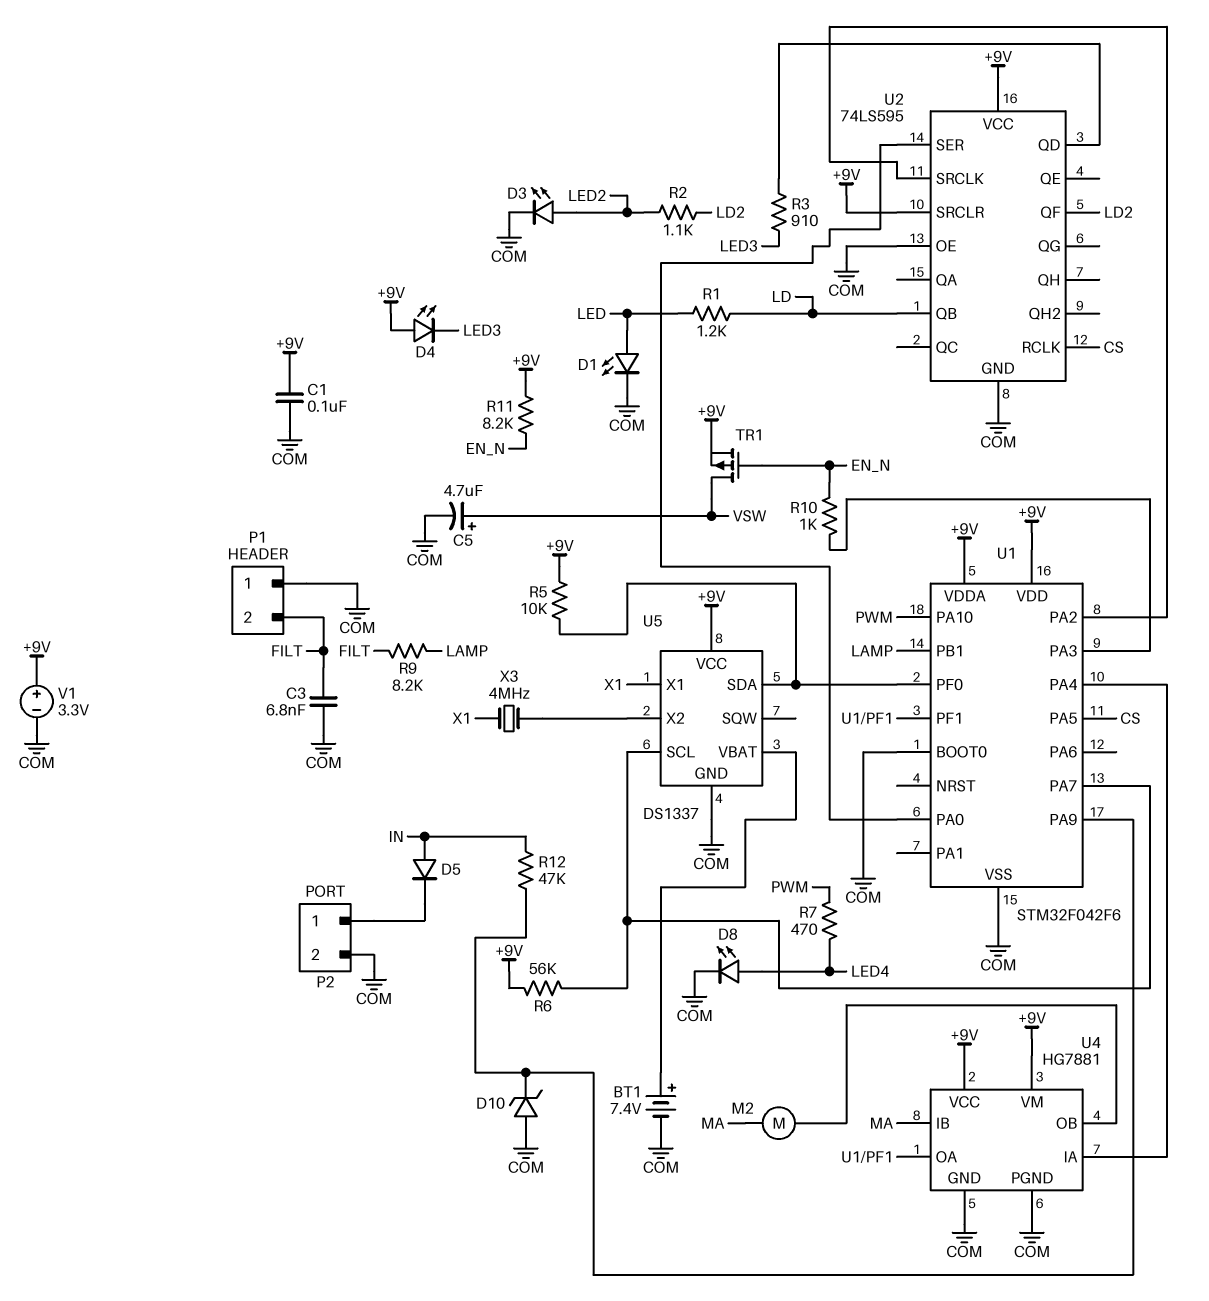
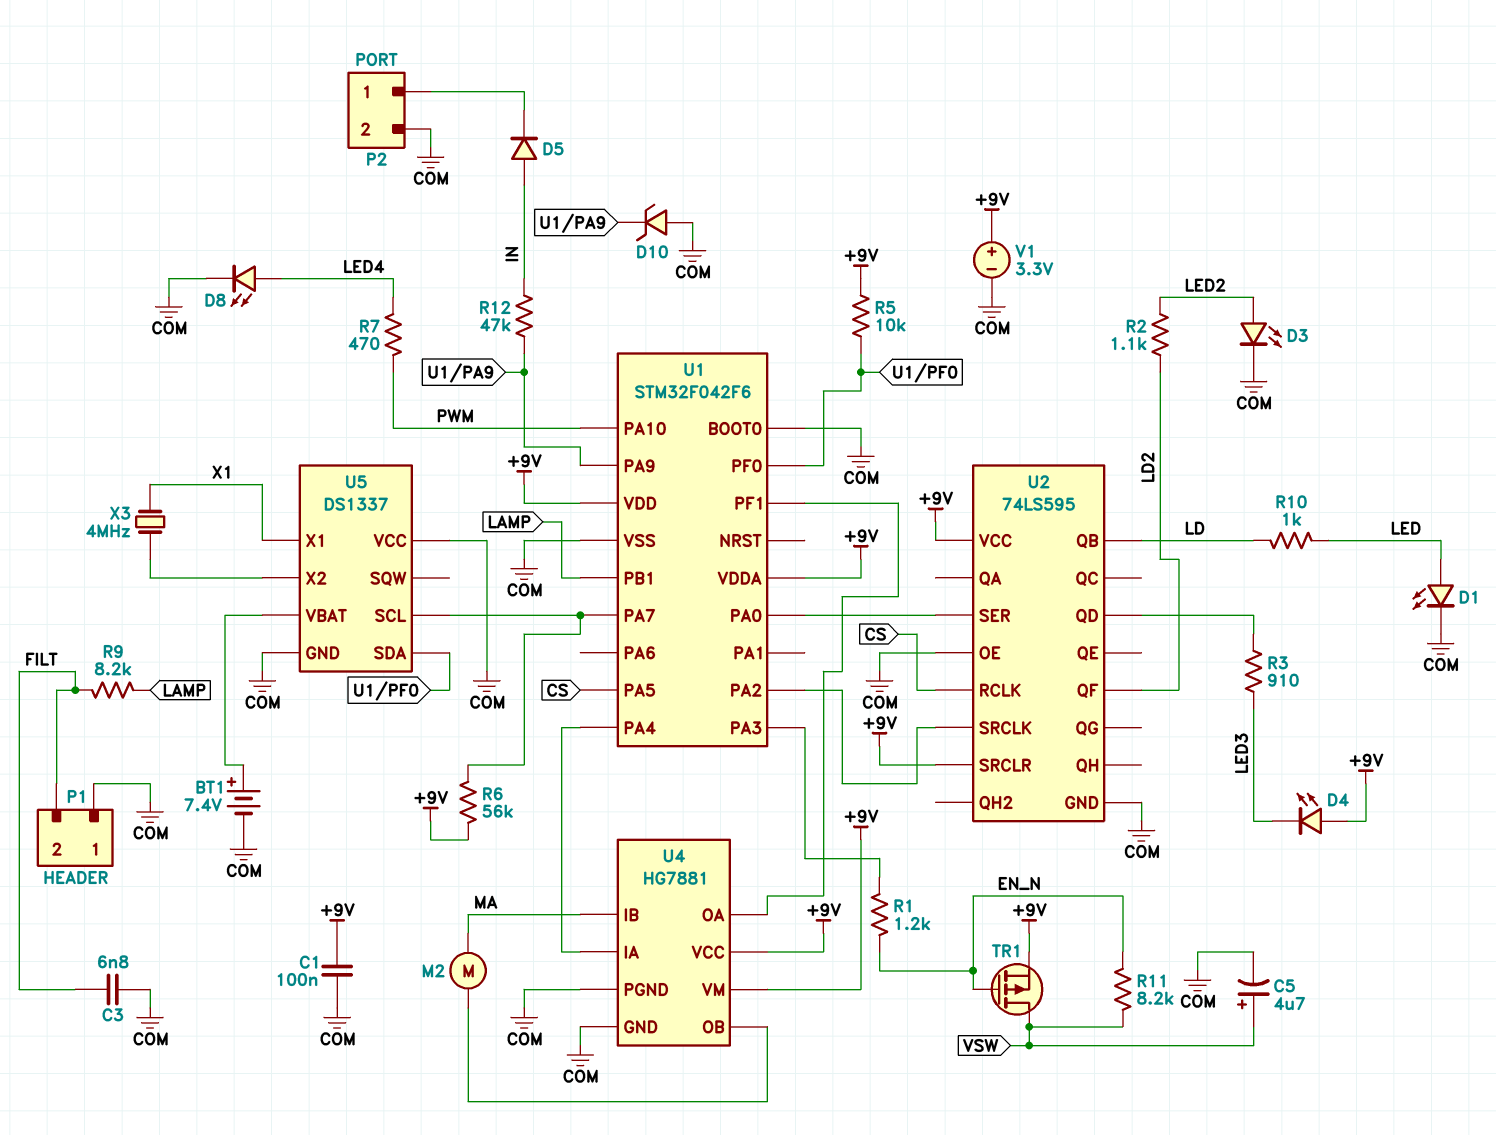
R1: 1.2k (LD, LED) -> 1.2k (EN_N, U1/PA3)
R10: 1k (EN_N, U1/PA3) -> 1k (LD, LED)
R11: 8.2k (+9V, EN_N) -> 8.2k (EN_N, VSW)
U5 pin VCC: +9V -> COM

